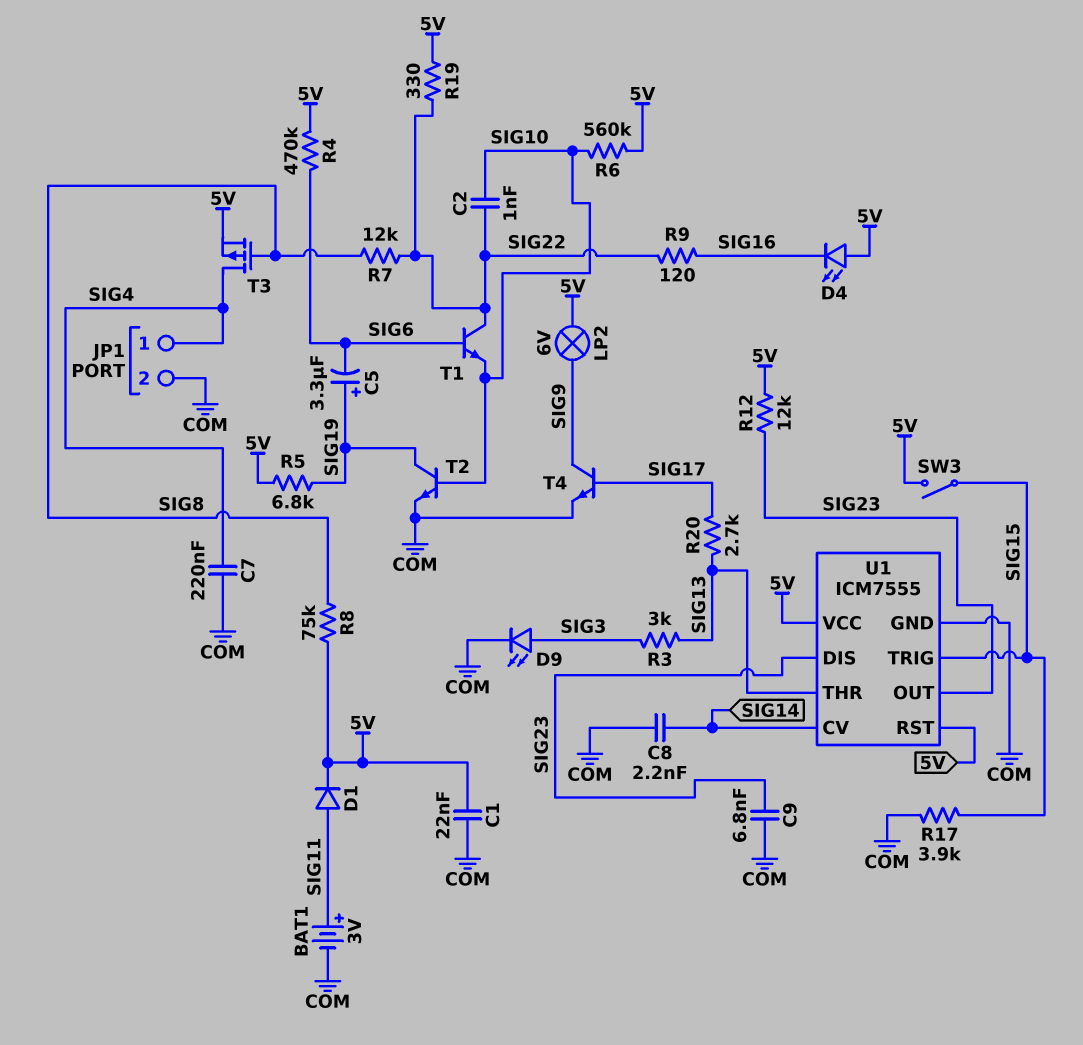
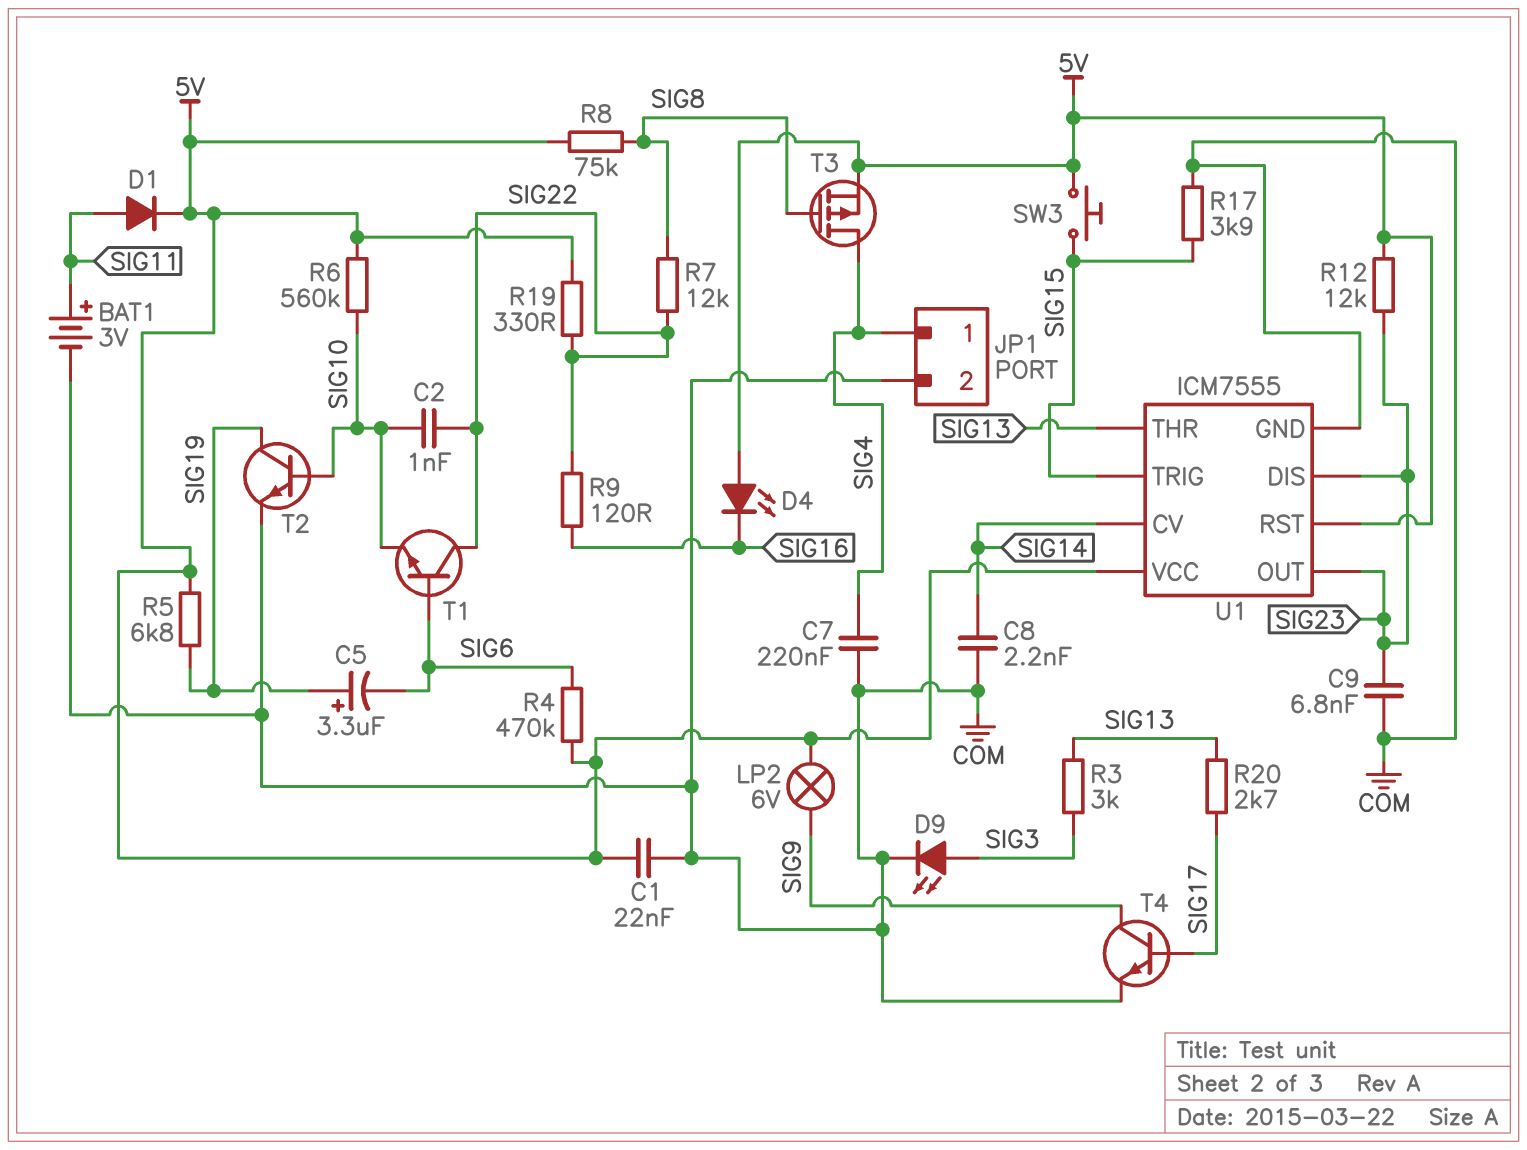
SW3: switch (5V, SIG15) -> button (5V, SIG15)

